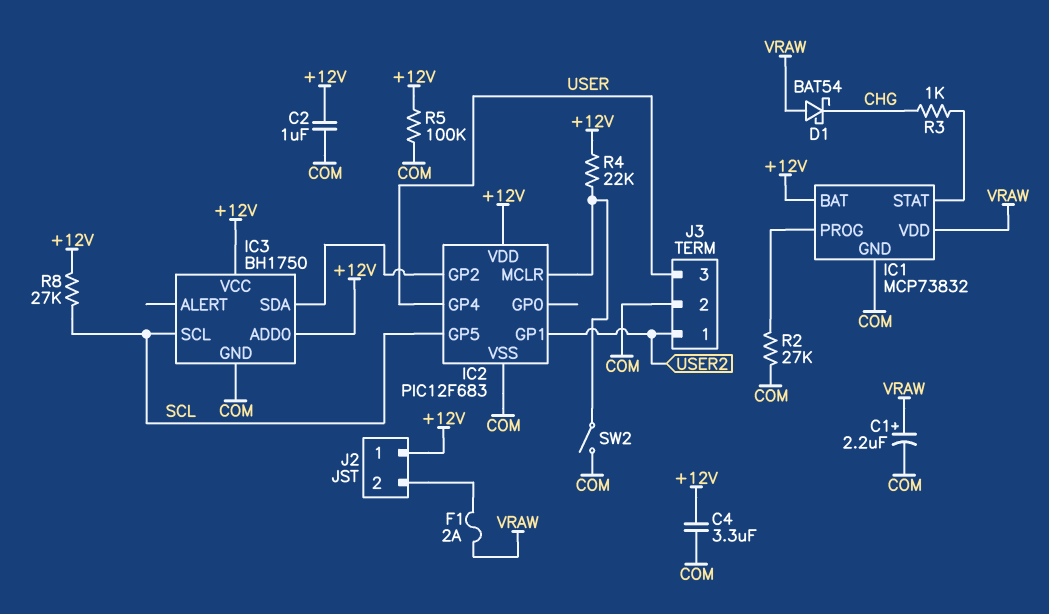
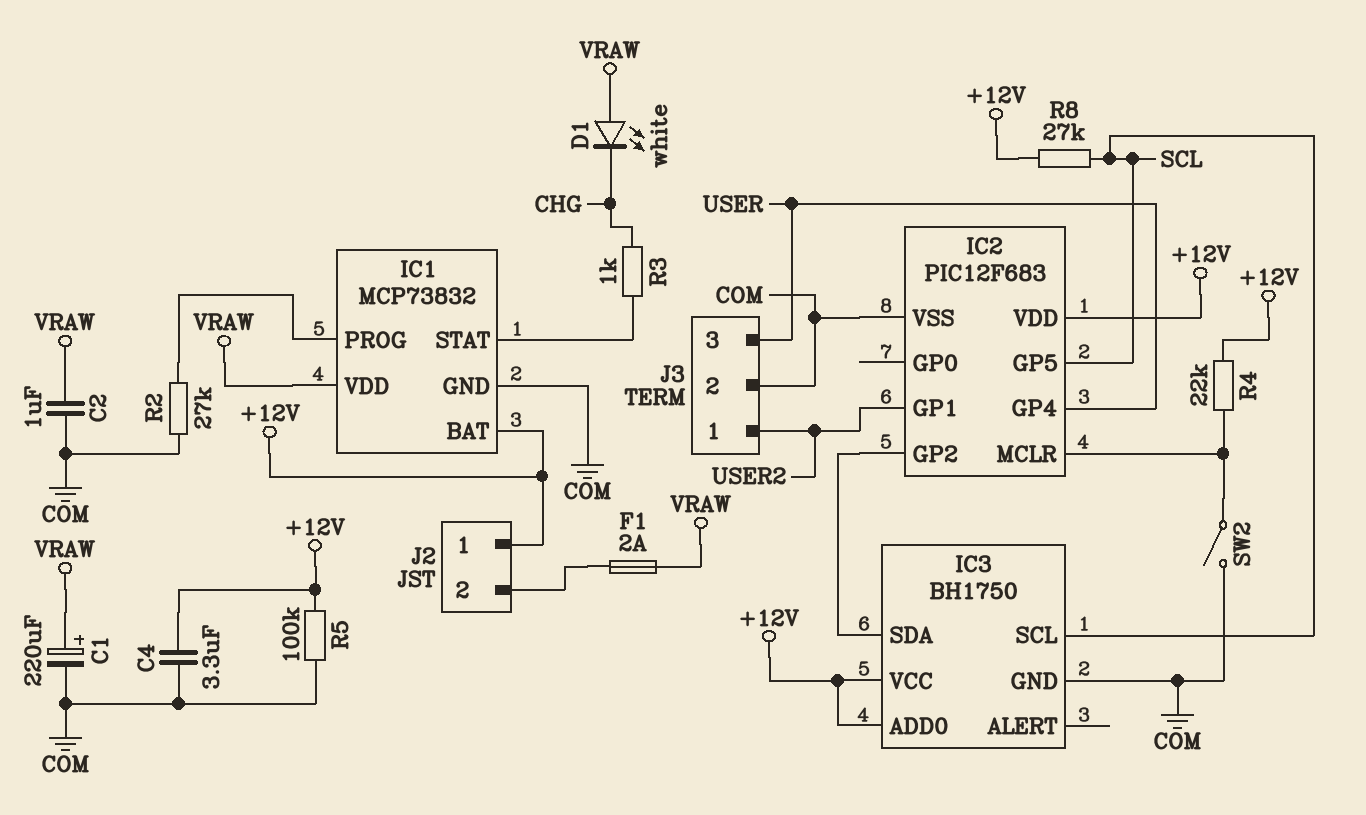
C1: 2.2uF (plus VRAW, minus COM) -> 220uF (plus VRAW, minus COM)
C2: 1uF (+12V, COM) -> 1uF (COM, VRAW)
D1: schottky BAT54 (A VRAW, K CHG) -> LED white (A VRAW, K CHG)

